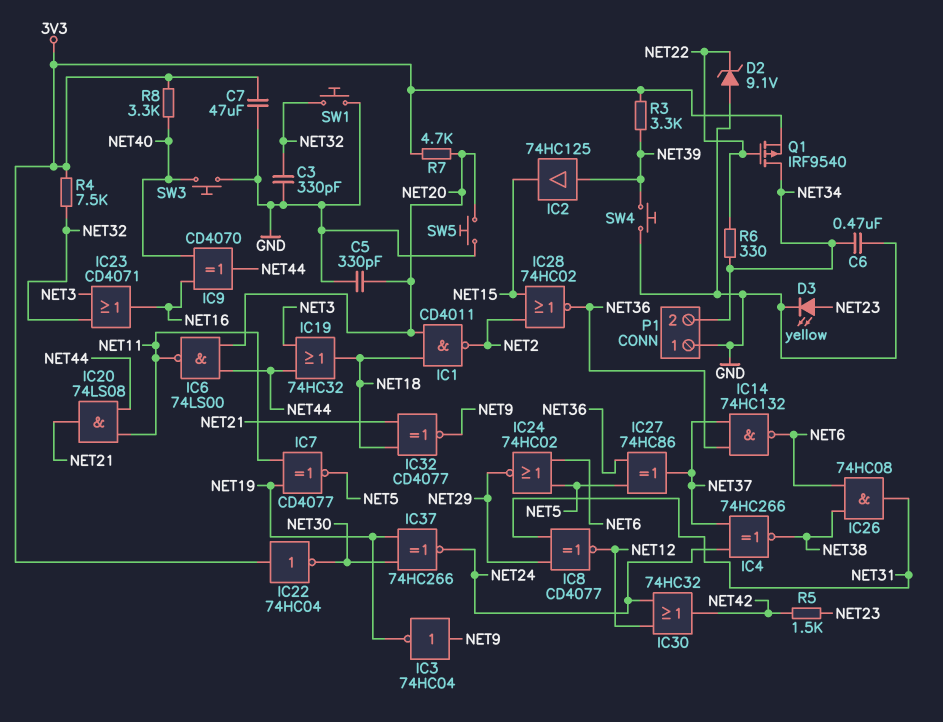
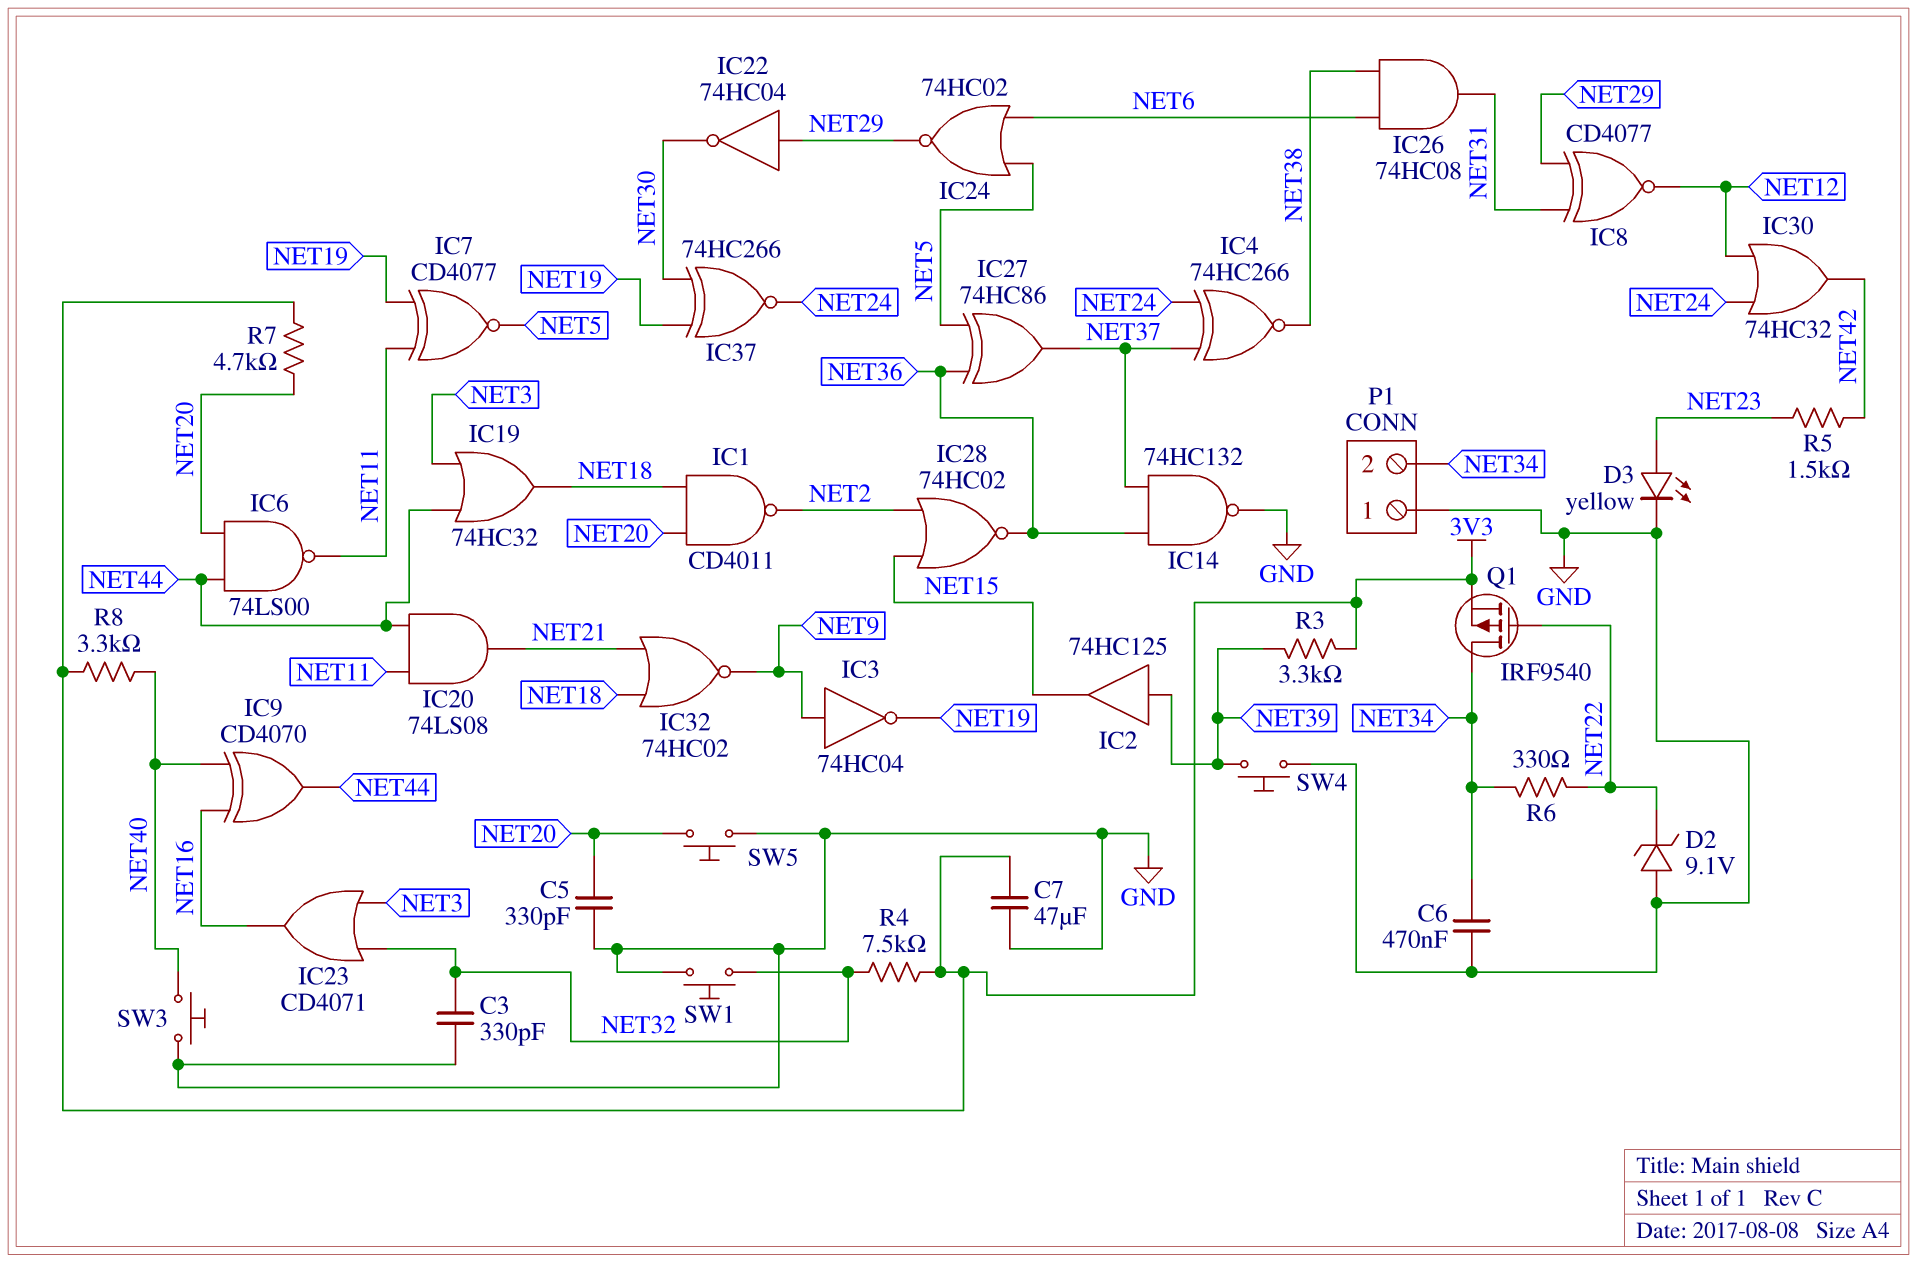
IC14: NAND 74HC132 (in NET36, in NET37, out NET6) -> NAND 74HC132 (in NET36, in NET37, out GND)
IC22: NOT 74HC04 (in 3V3, out NET30) -> NOT 74HC04 (in NET29, out NET30)
IC32: XNOR CD4077 (in NET18, in NET21, out NET9) -> NOR 74HC02 (in NET18, in NET21, out NET9)

